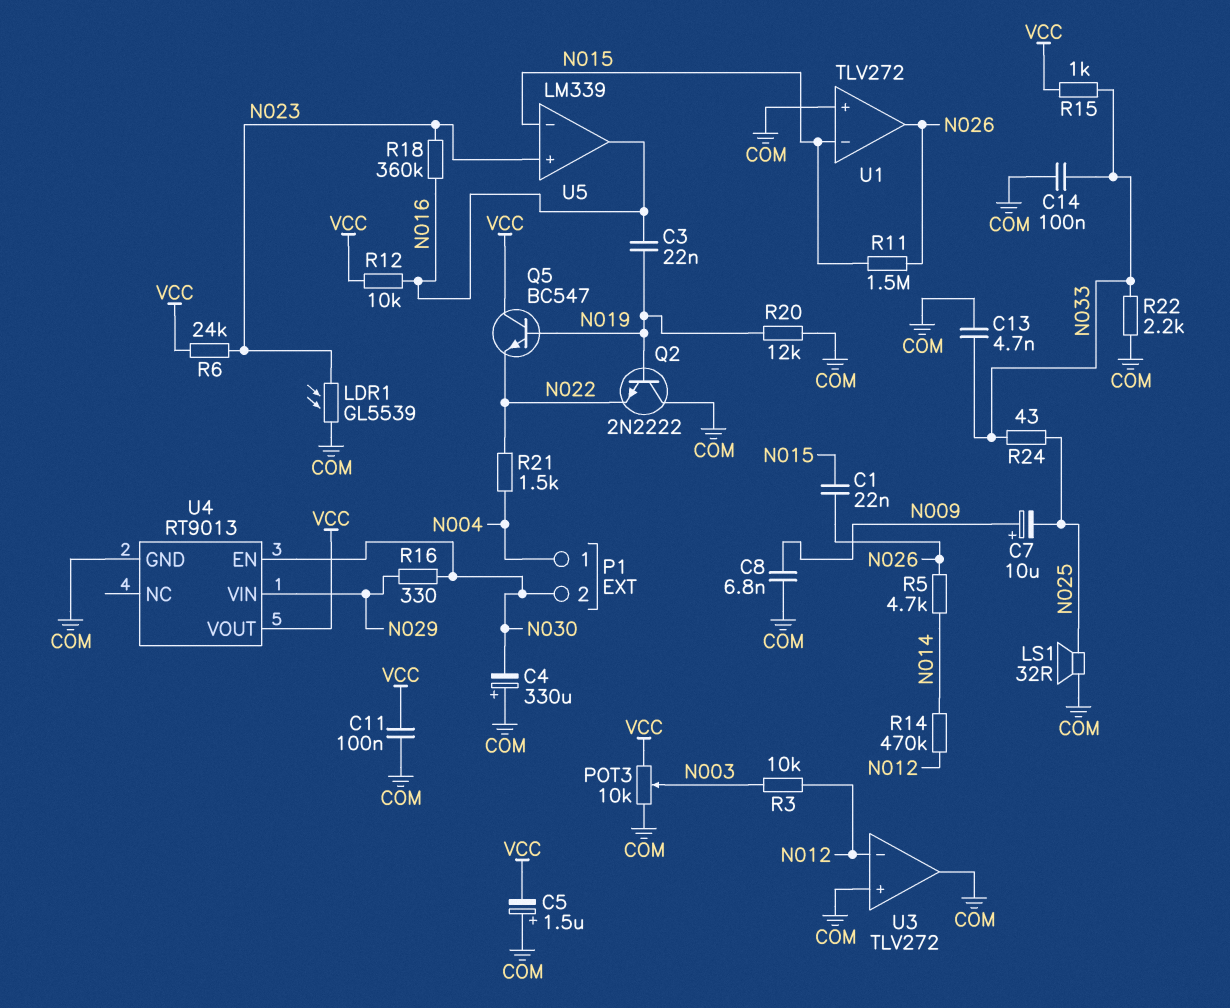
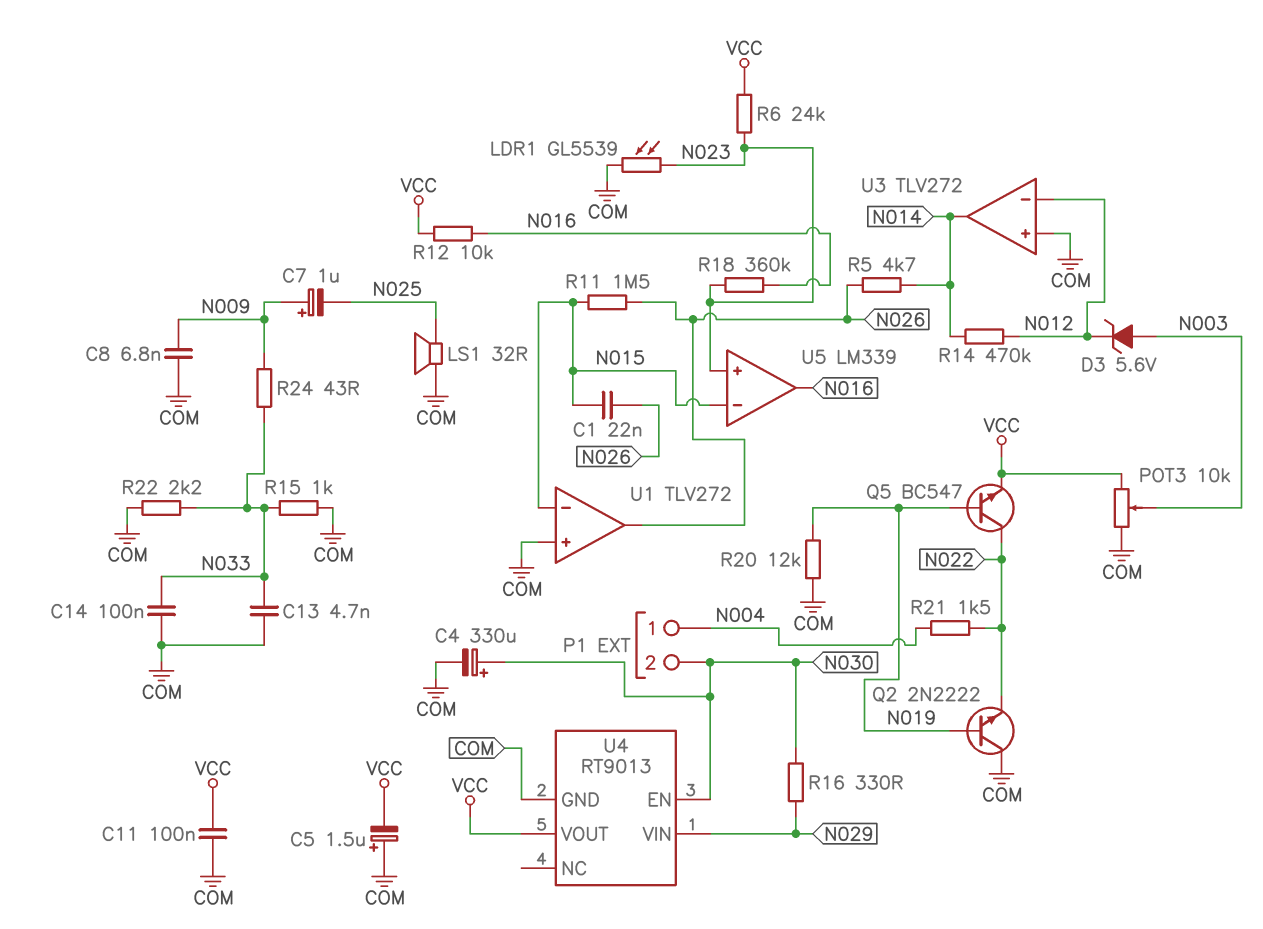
C3: 22nF (N016, N019) -> none
C4: 330uF (plus COM, minus N030) -> 330uF (plus N030, minus COM)
C7: 10uF (plus N009, minus N025) -> 1uF (plus N009, minus N025)
D3: none -> zener 5.6V (A N003, K N012)
Q5: NPN BC547 (B N019, C VCC, E N022) -> NPN BC547 (B N019, C N022, E VCC)
R3: 10k (N003, N012) -> none
R15: 1k (N033, VCC) -> 1k (COM, N033)
R24: 43 (N025, N033) -> 43 (N009, N033)
U3 pin out: COM -> N014

